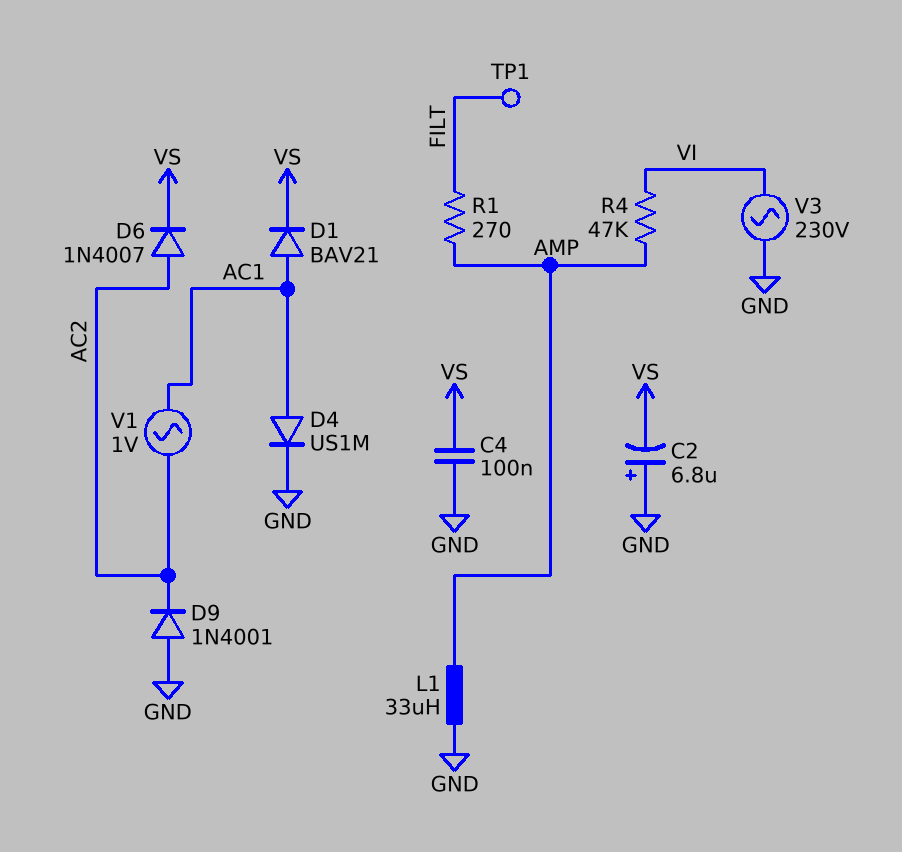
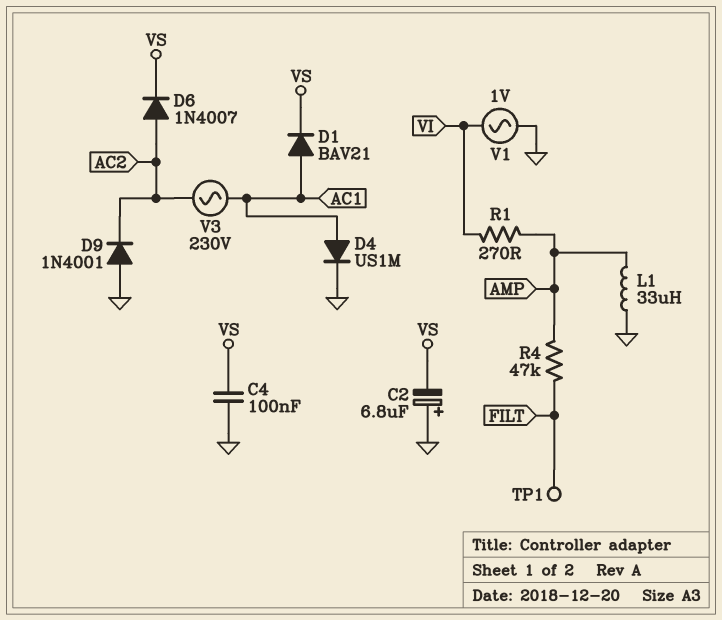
R1: 270 (AMP, FILT) -> 270 (AMP, VI)
R4: 47k (AMP, VI) -> 47k (AMP, FILT)
V1: AC 1V (AC1, AC2) -> AC 1V (GND, VI)
V3: AC 230V (GND, VI) -> AC 230V (AC1, AC2)

